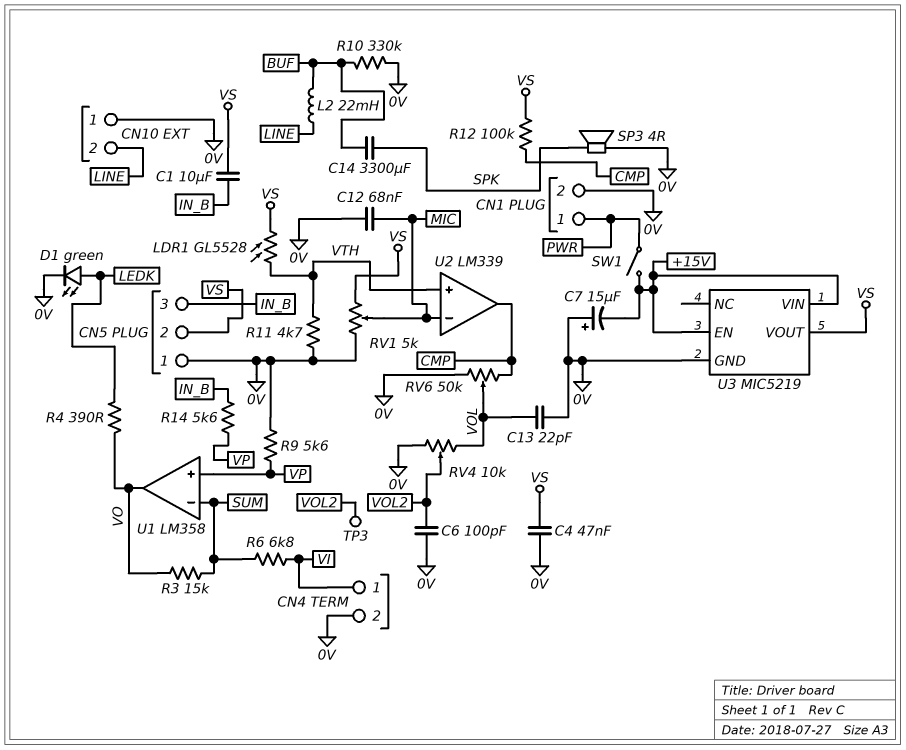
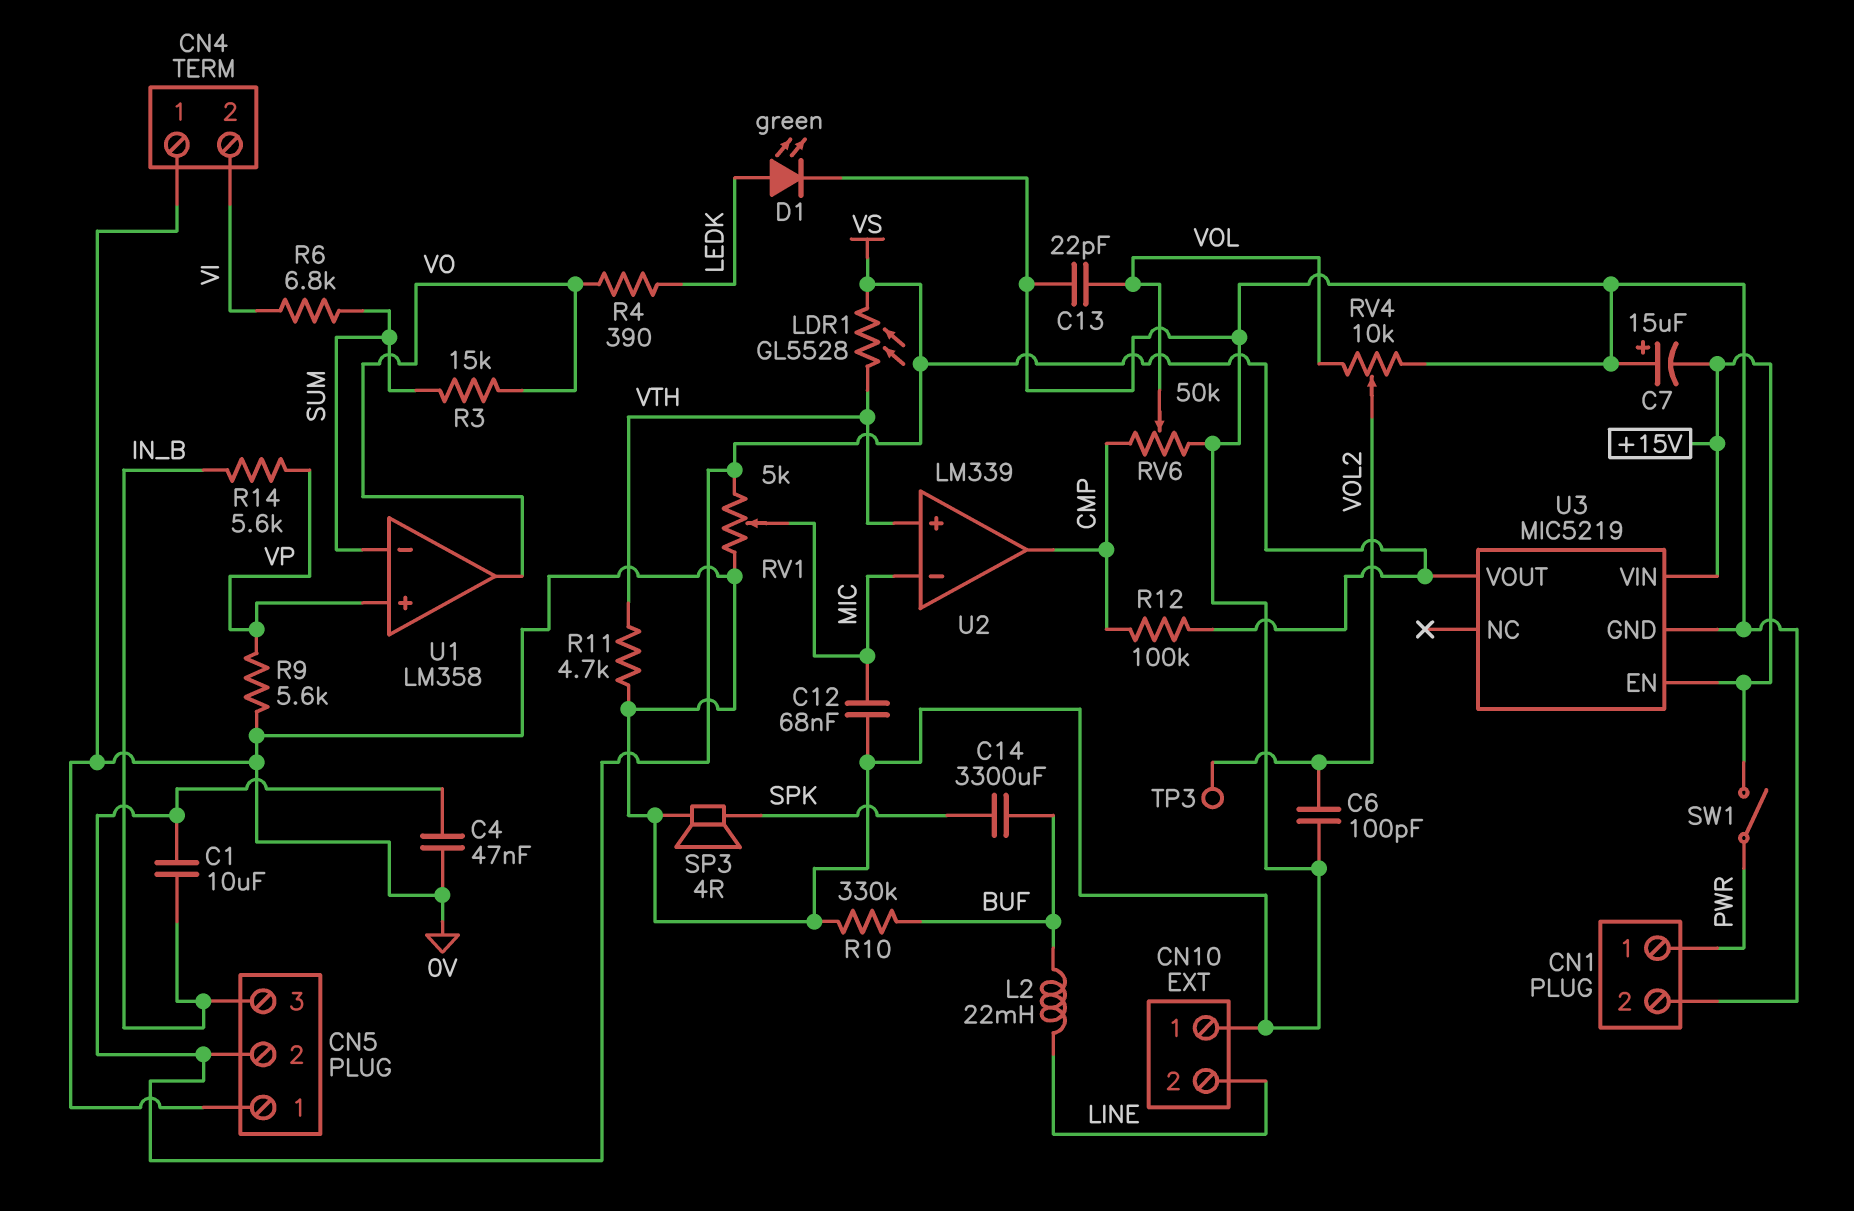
CN4 pin 1: VI -> 0V
CN4 pin 2: 0V -> VI

